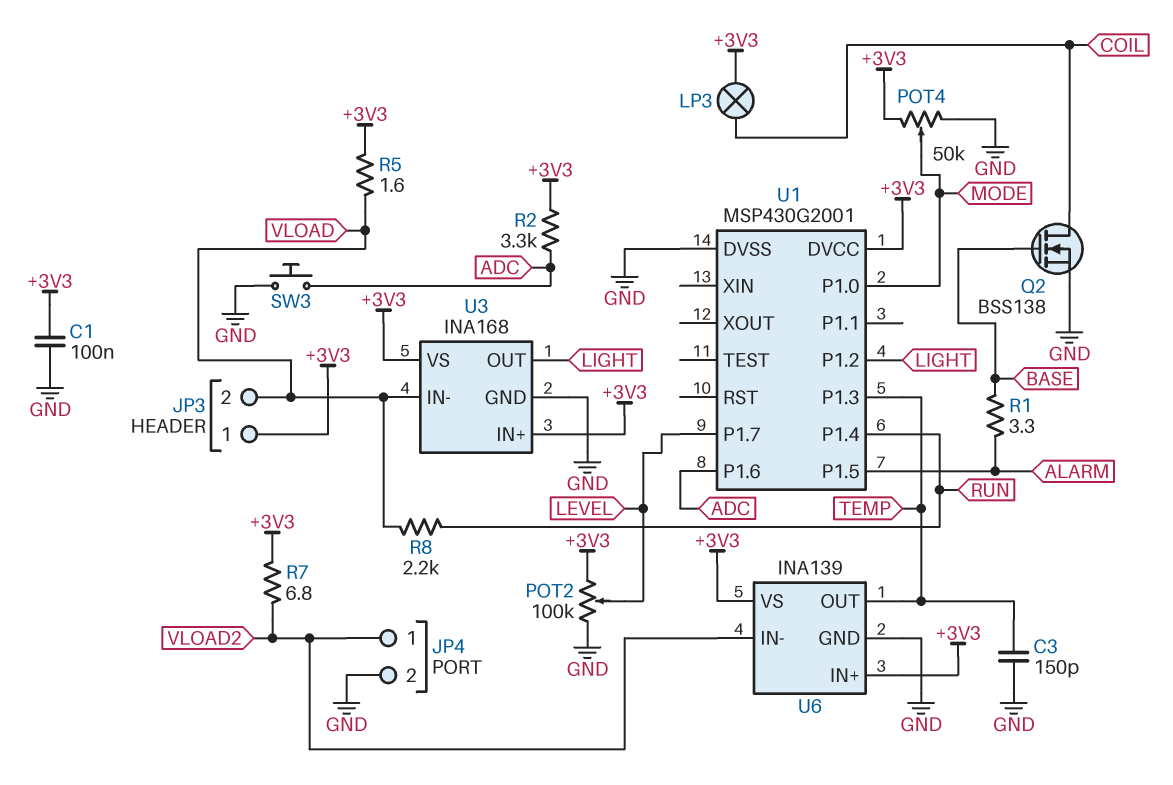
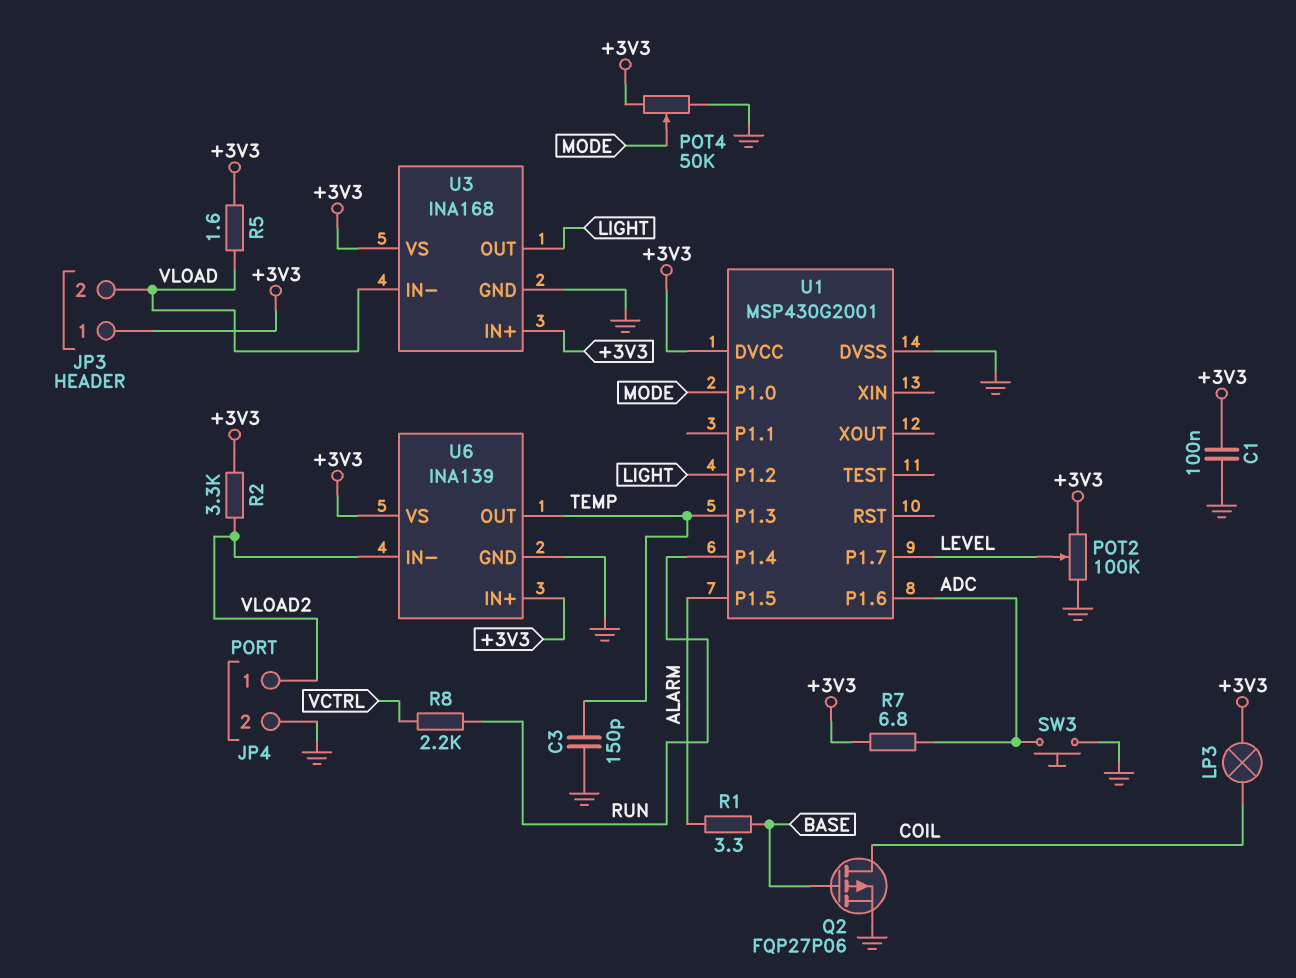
Q2: NMOS BSS138 (G BASE, D COIL, S GND) -> PMOS FQP27P06 (G BASE, D COIL, S GND)
R2: 3.3k (+3V3, ADC) -> 3.3k (+3V3, VLOAD2)
R7: 6.8 (+3V3, VLOAD2) -> 6.8 (+3V3, ADC)
R8: 2.2k (RUN, VLOAD) -> 2.2k (RUN, VCTRL)

